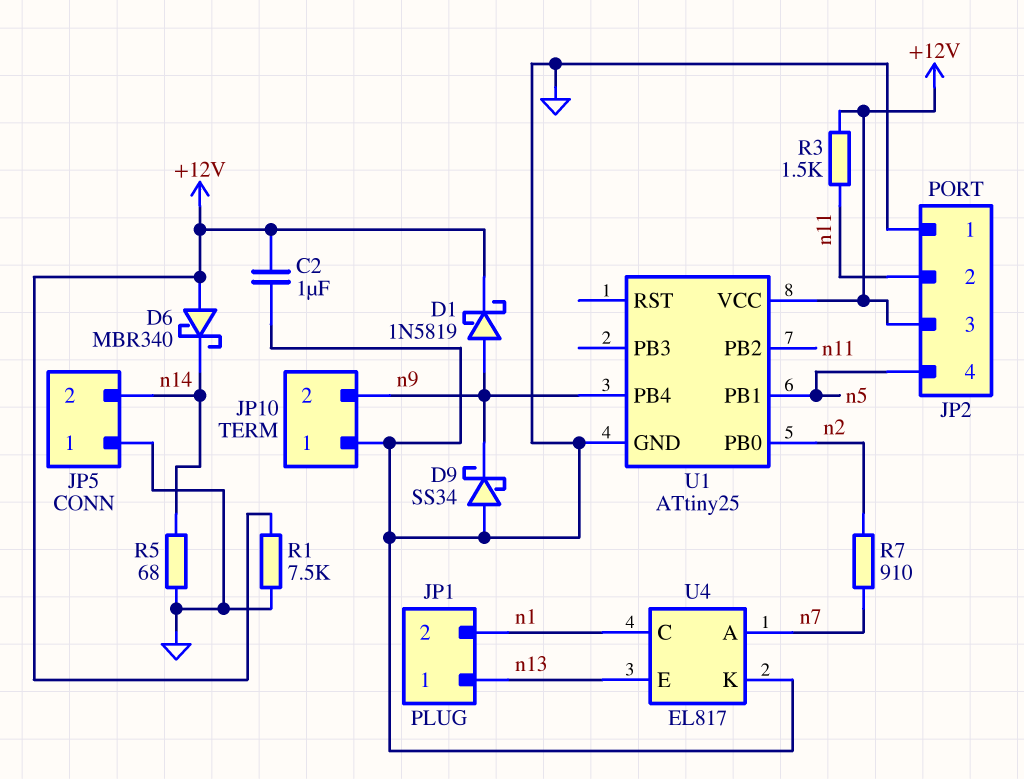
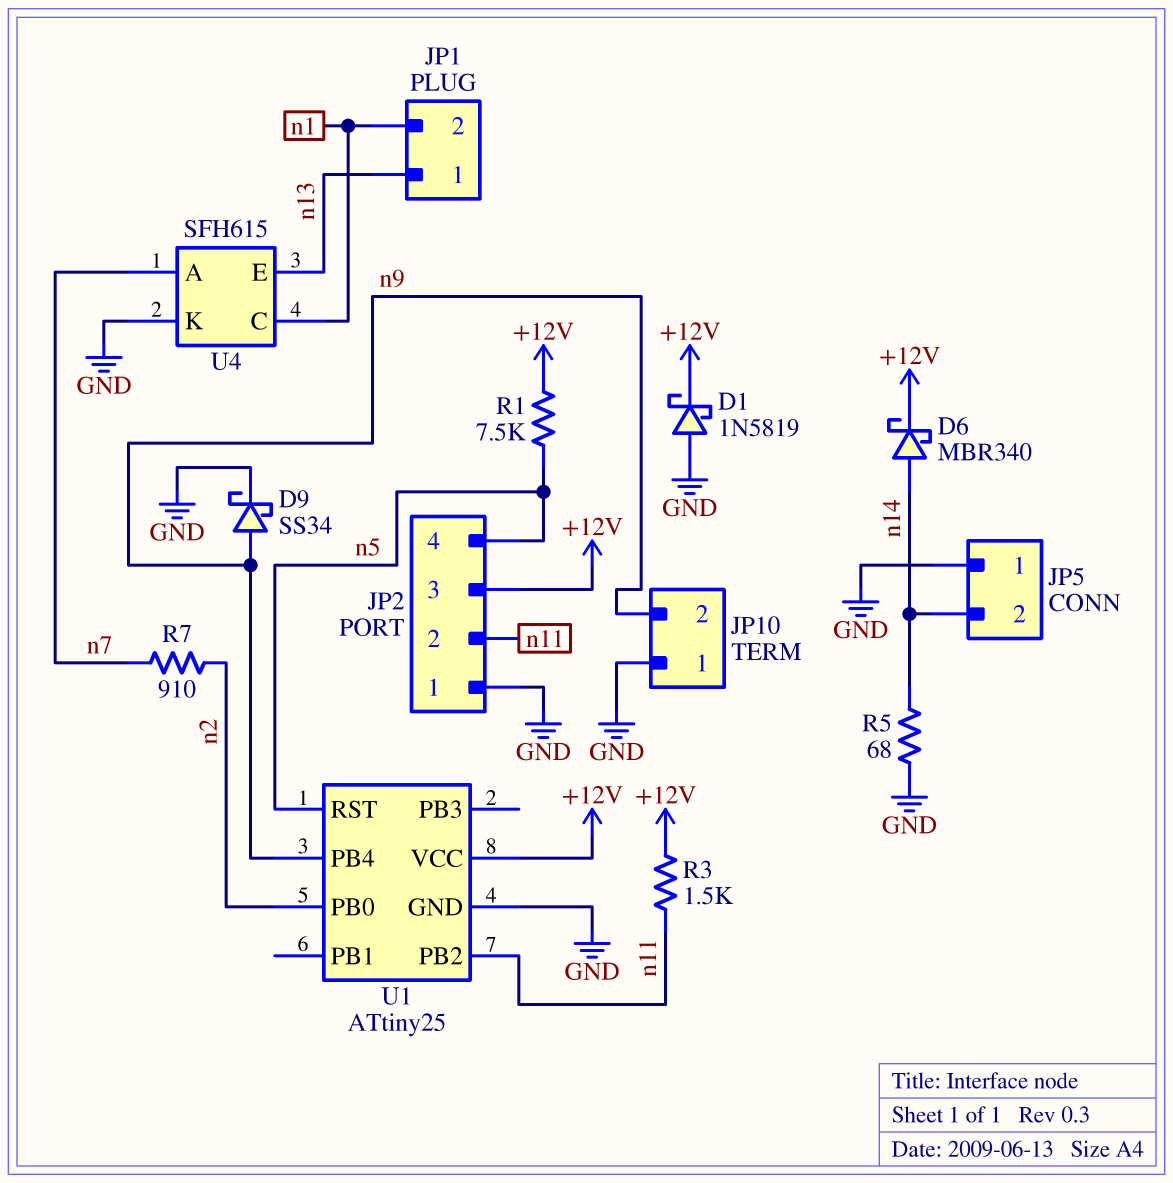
C2: 1uF (+12V, GND) -> none
D1: schottky 1N5819 (A n9, K +12V) -> schottky 1N5819 (A GND, K +12V)
D6: schottky MBR340 (A +12V, K n14) -> schottky MBR340 (A n14, K +12V)
D9: schottky SS34 (A GND, K n9) -> schottky SS34 (A n9, K GND)
R1: 7.5k (+12V, GND) -> 7.5k (+12V, n5)
U1 pin PB1: n5 -> none
U1 pin RST: none -> n5
U4: EL817 -> SFH615

